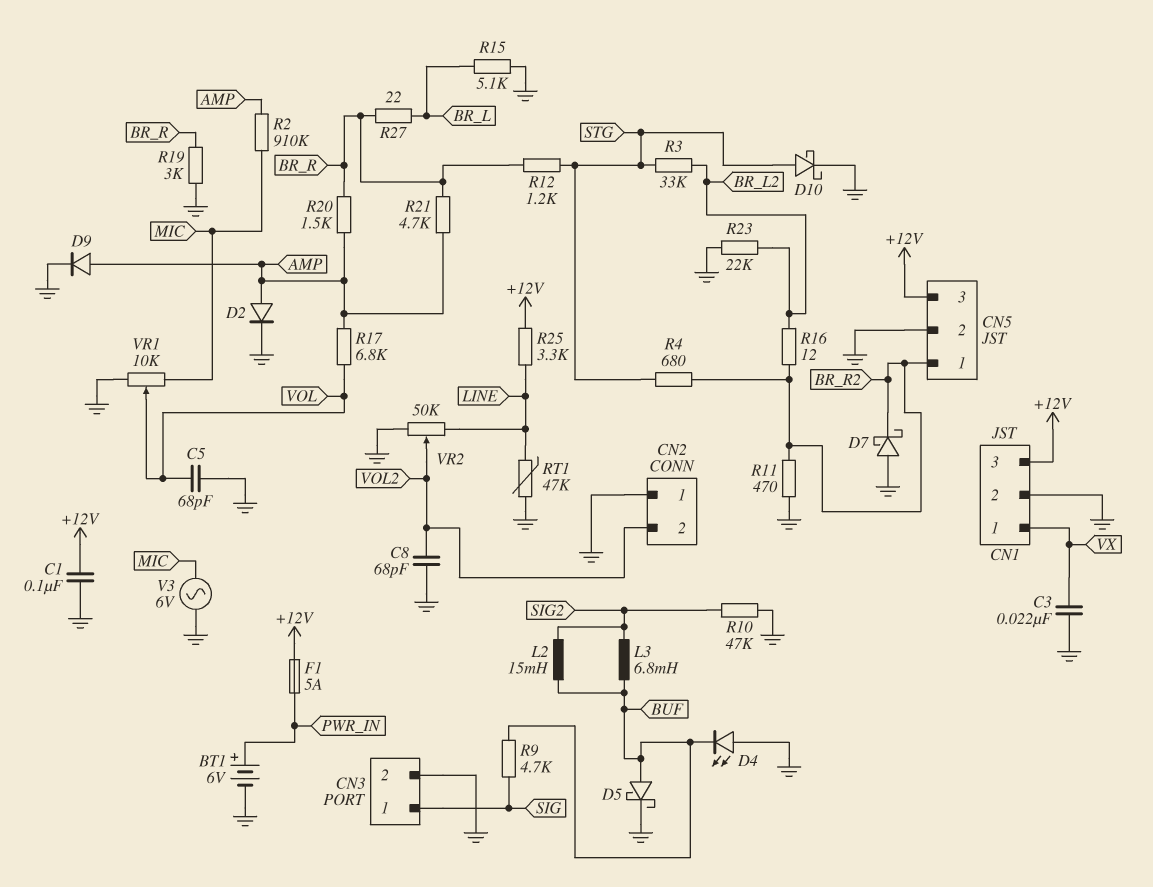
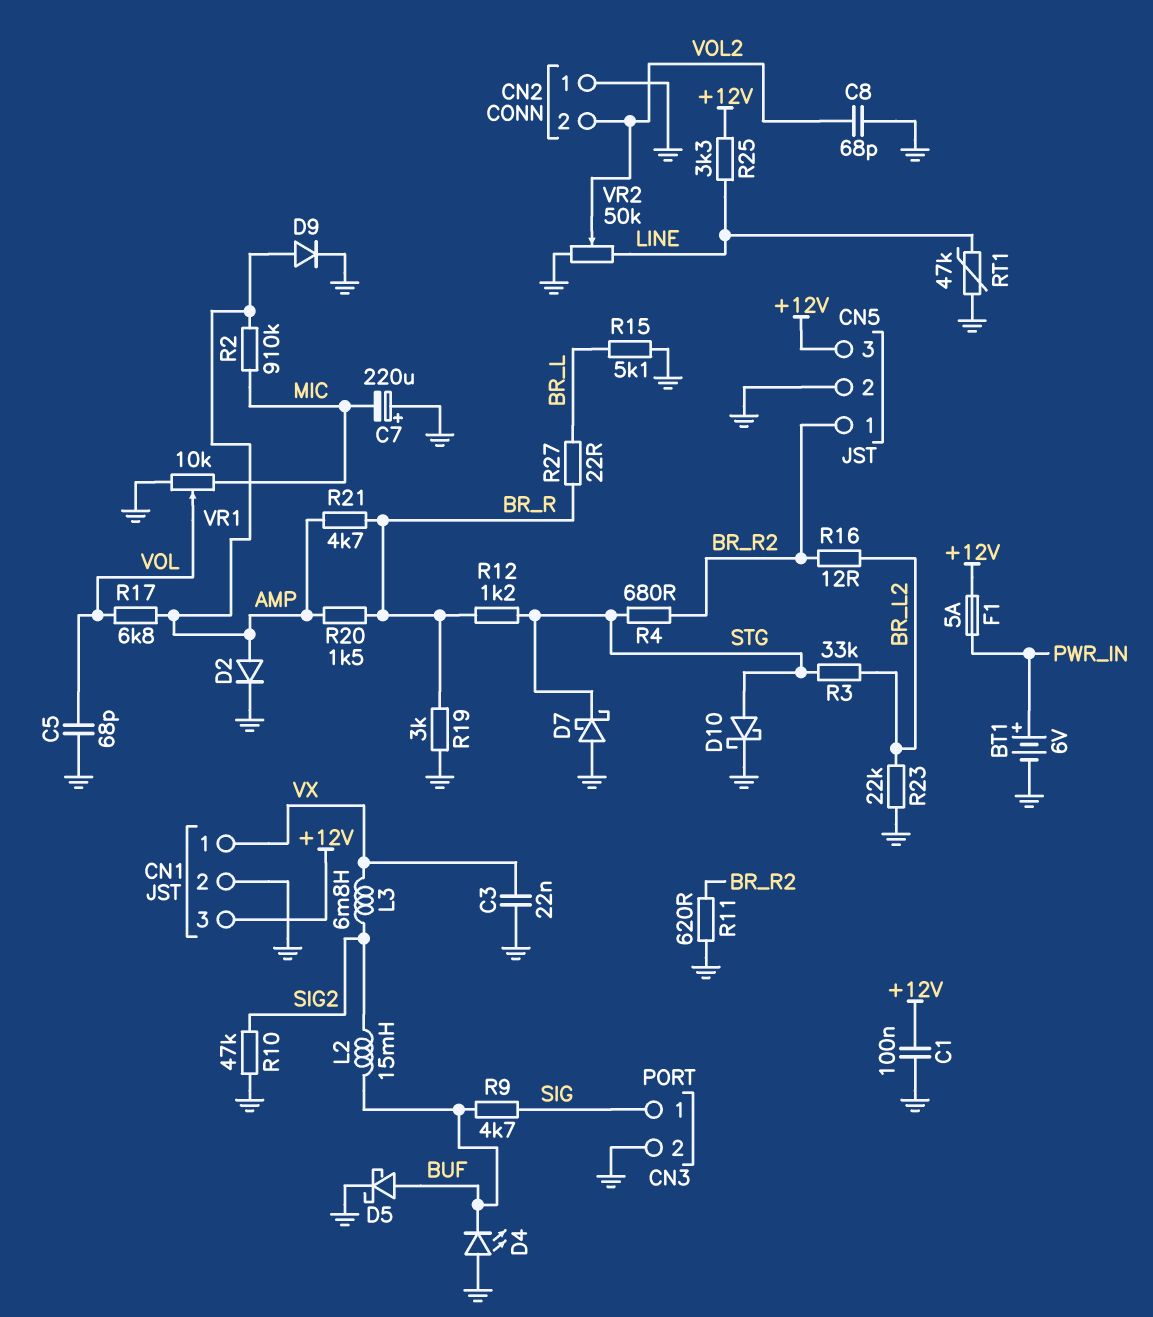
C7: none -> 220uF (plus GND, minus MIC)
D7: schottky (A GND, K BR_R2) -> schottky (A GND, K STG)
L3: 6.8mH (BUF, SIG2) -> 6.8mH (SIG2, VX)
R11: 470 (BR_R2, GND) -> 620 (BR_R2, GND)
V3: AC 6V (GND, MIC) -> none

